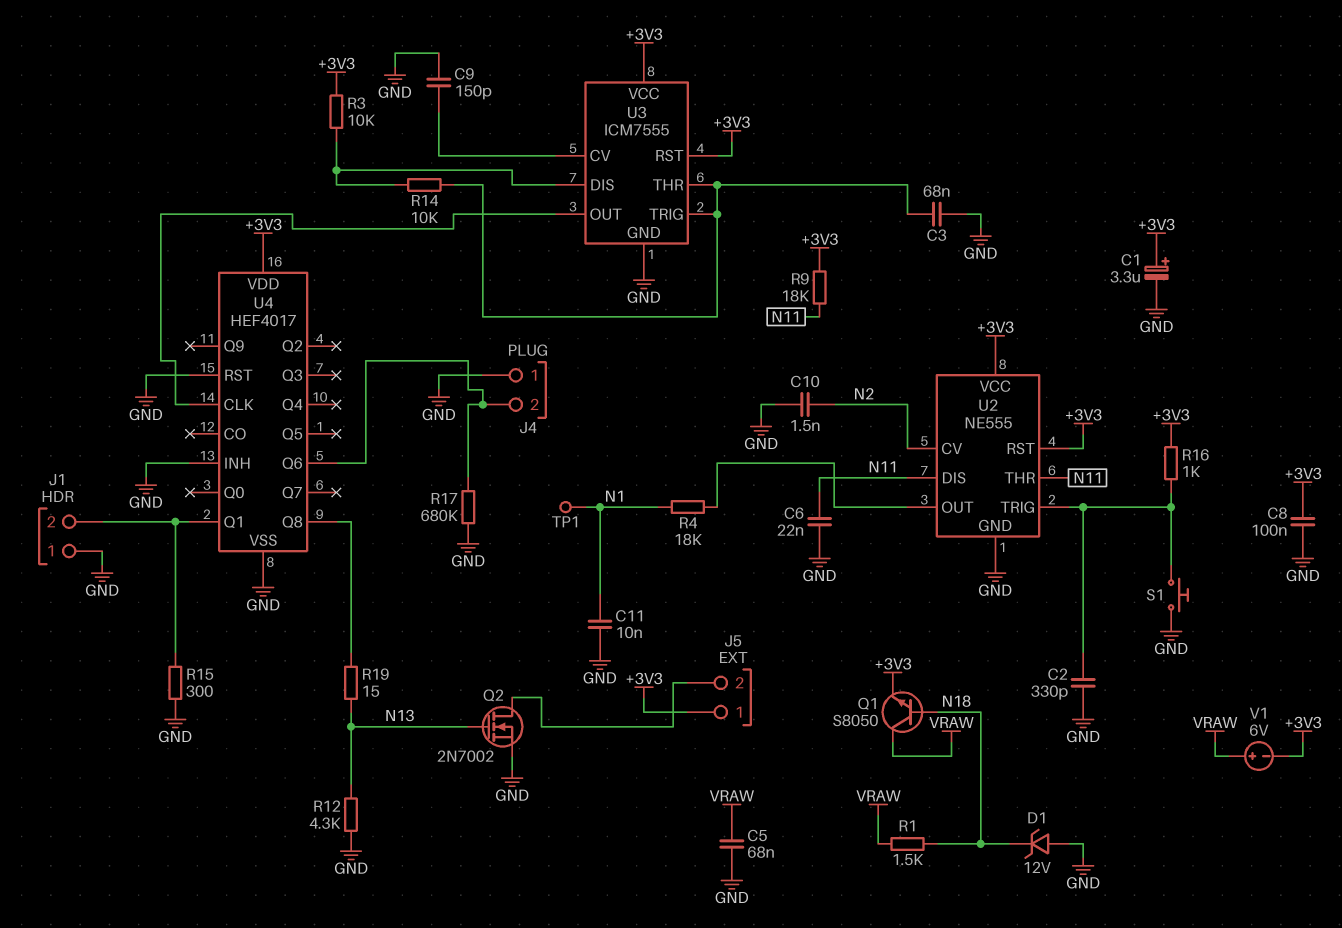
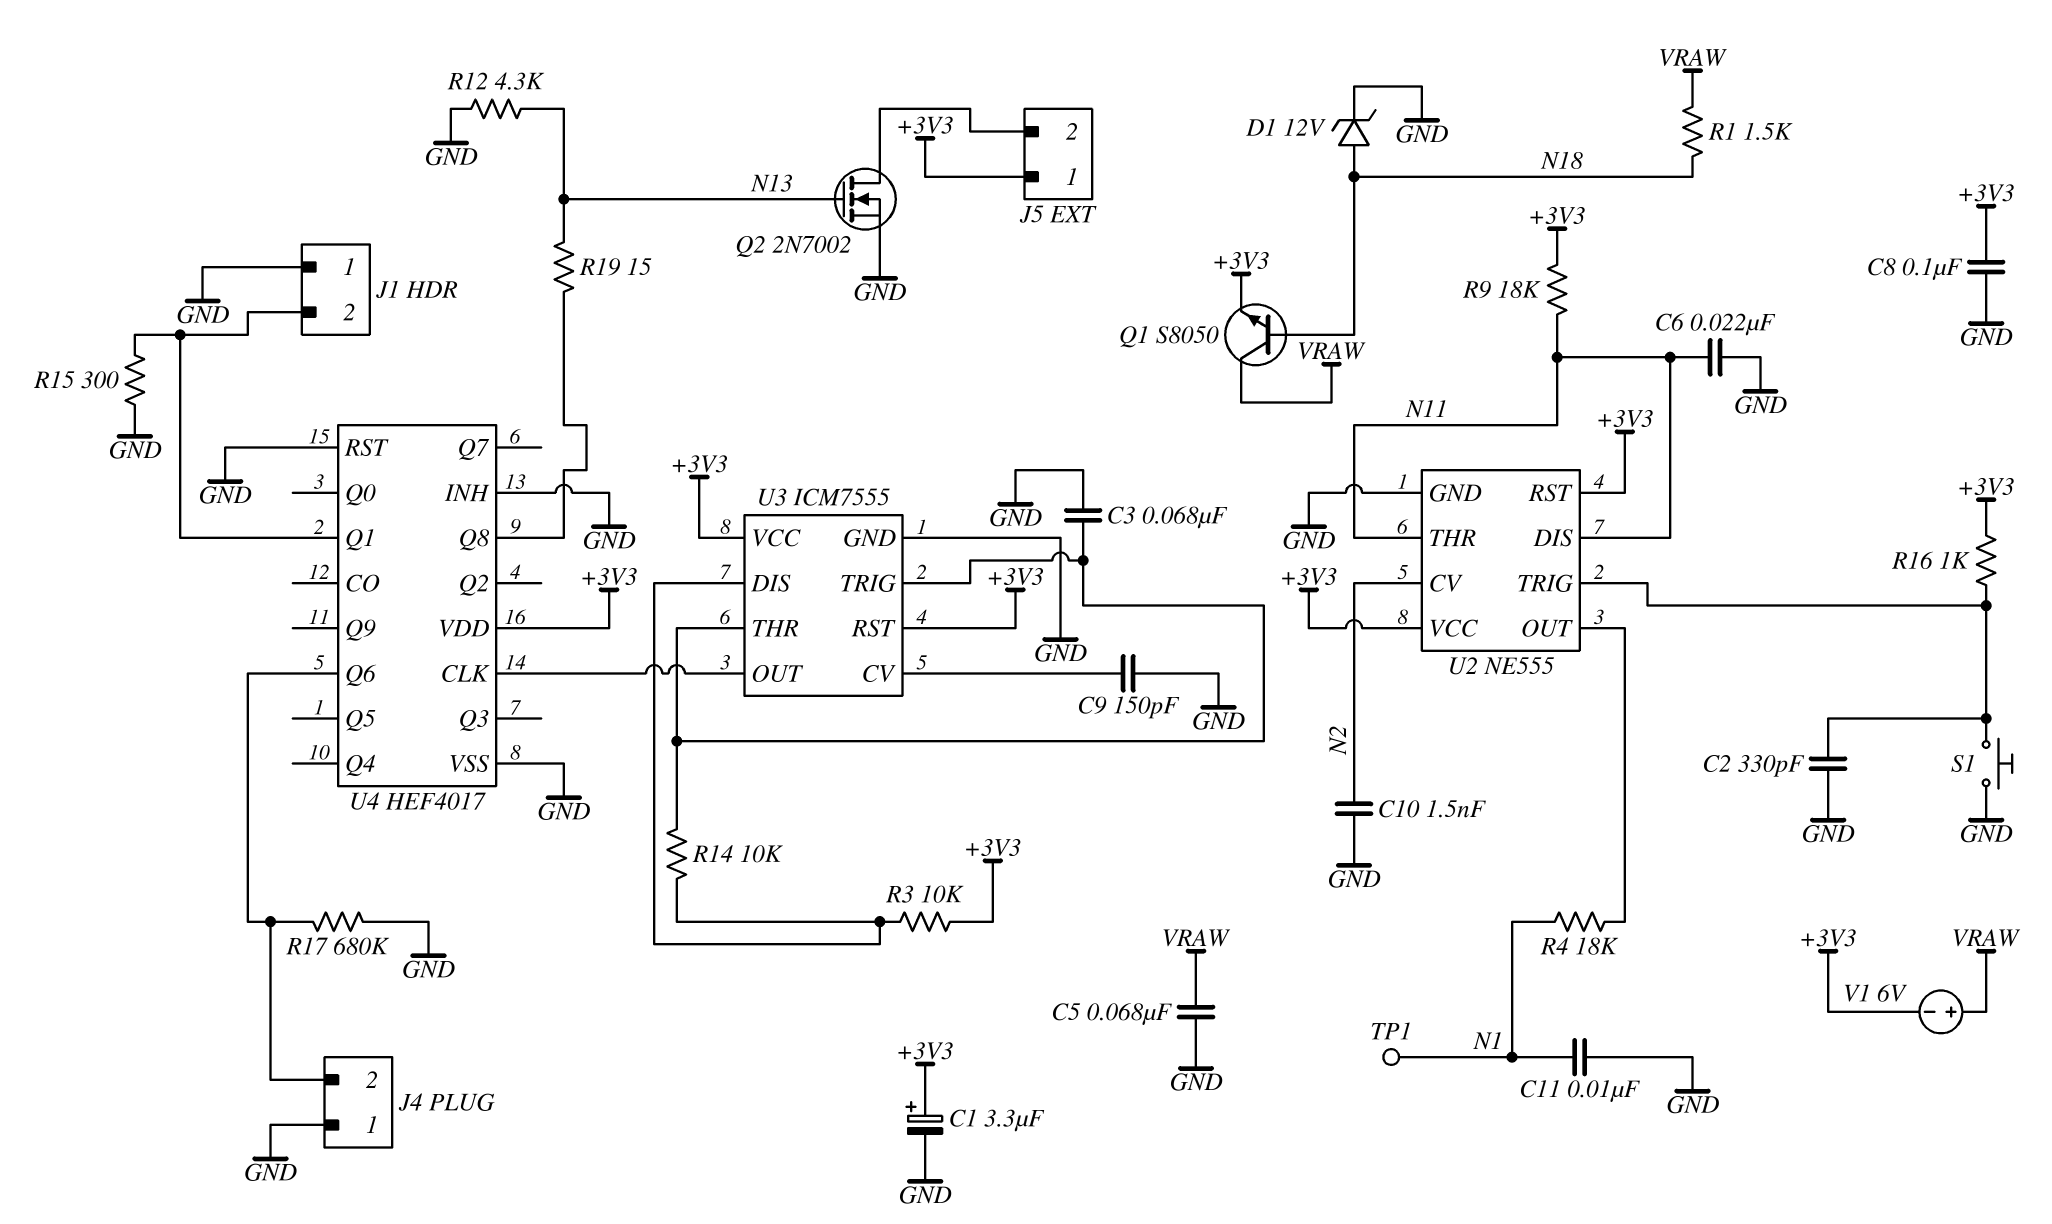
D1: zener 12V (A GND, K N18) -> zener 12V (A N18, K GND)

